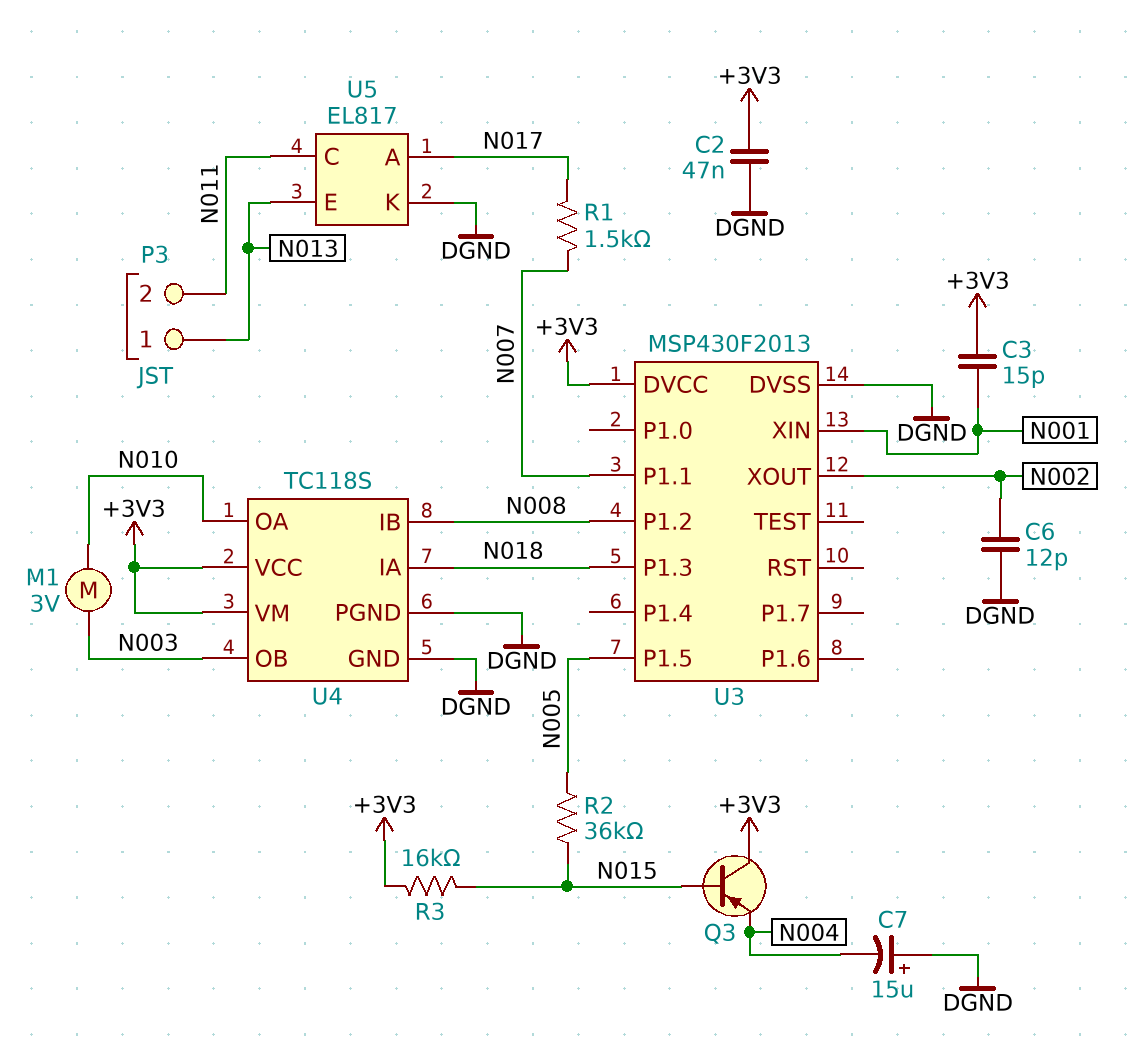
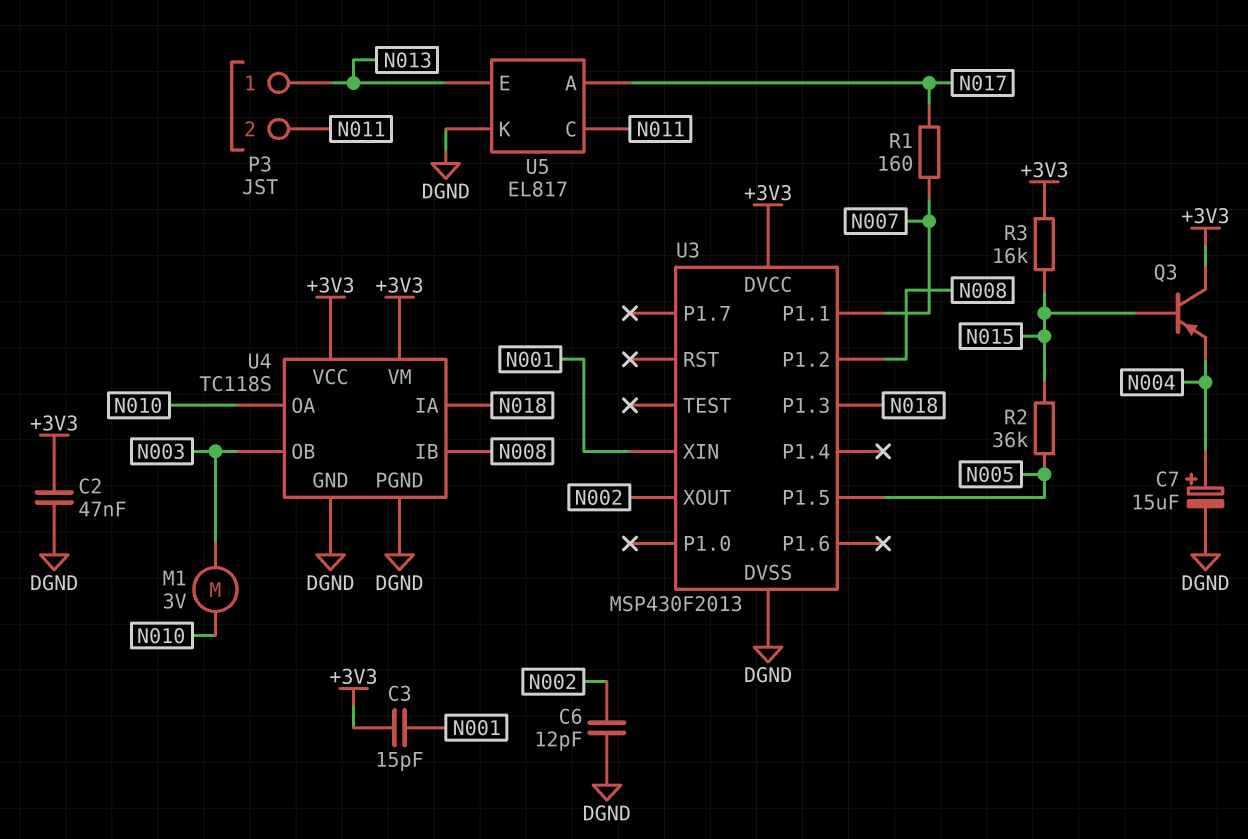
C7: 15uF (plus DGND, minus N004) -> 15uF (plus N004, minus DGND)
R1: 1.5k (N007, N017) -> 160 (N007, N017)

